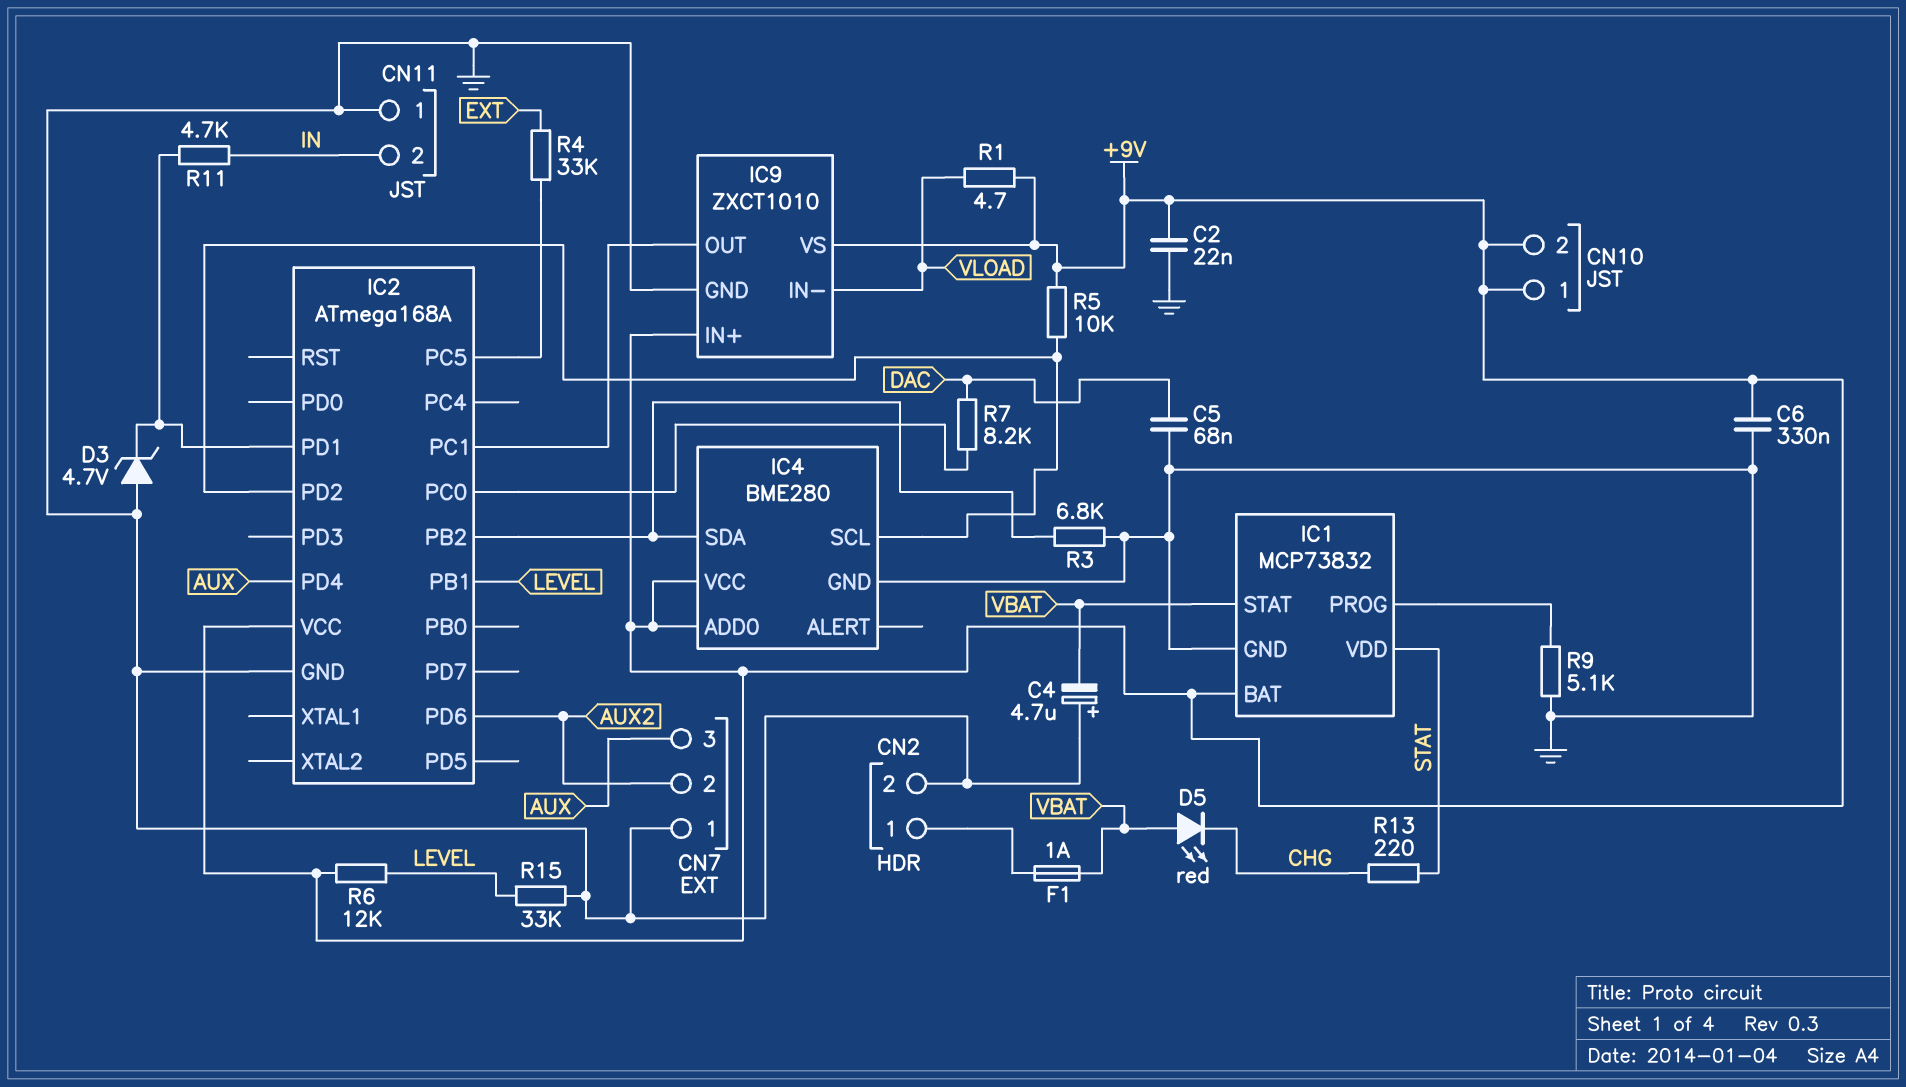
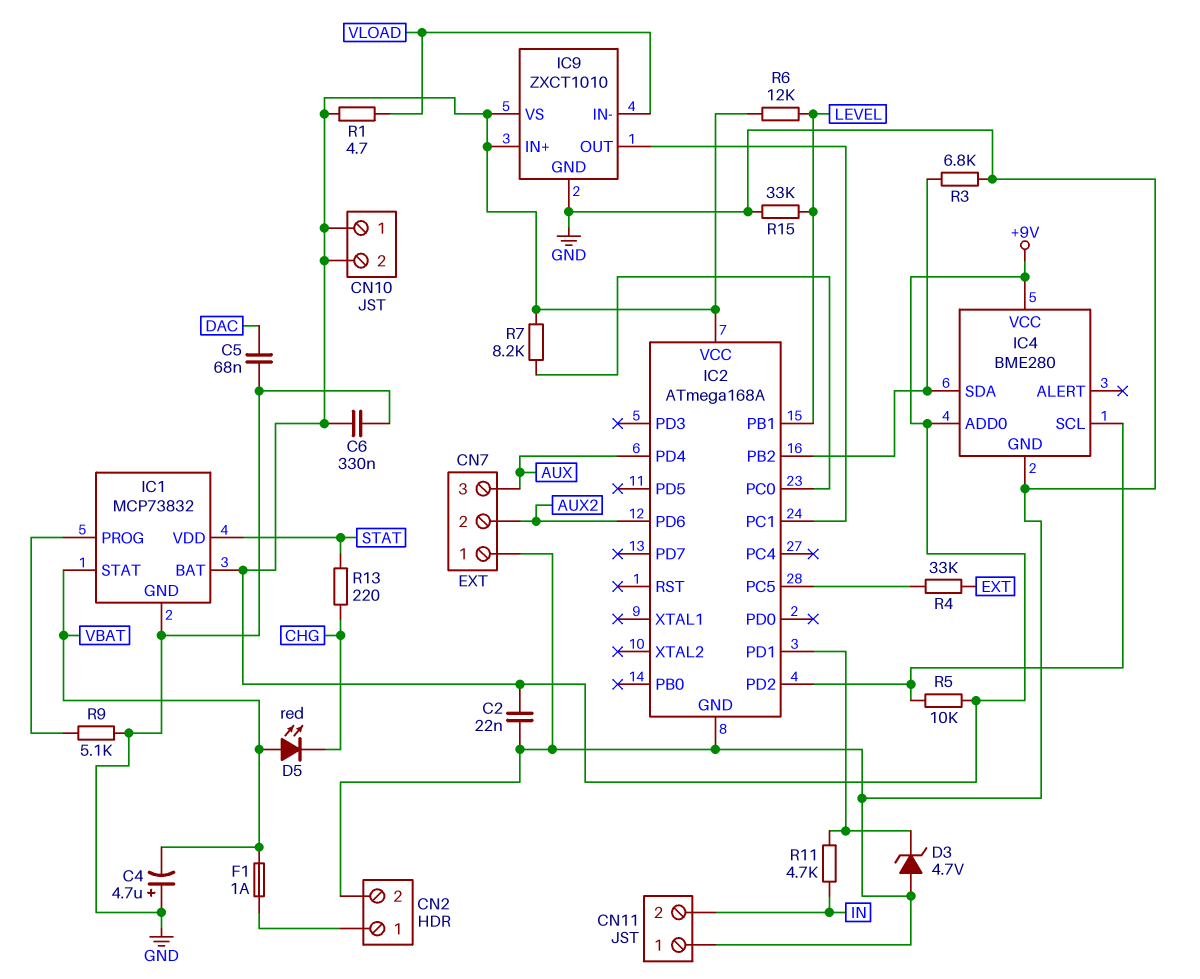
R7: 8.2k (DAC, IC2/PC0) -> 8.2k (+9V, IC2/PC0)

